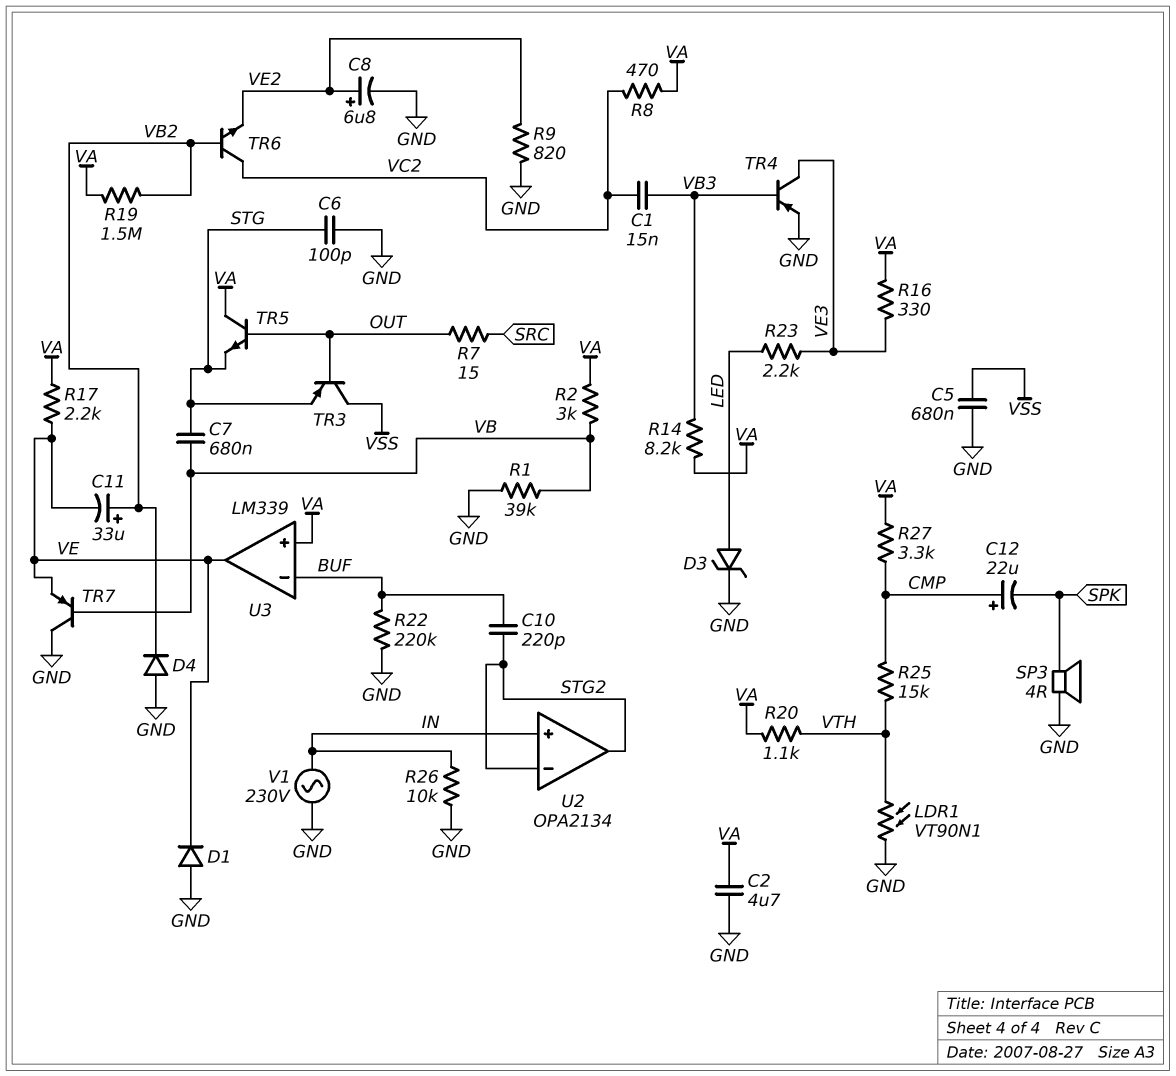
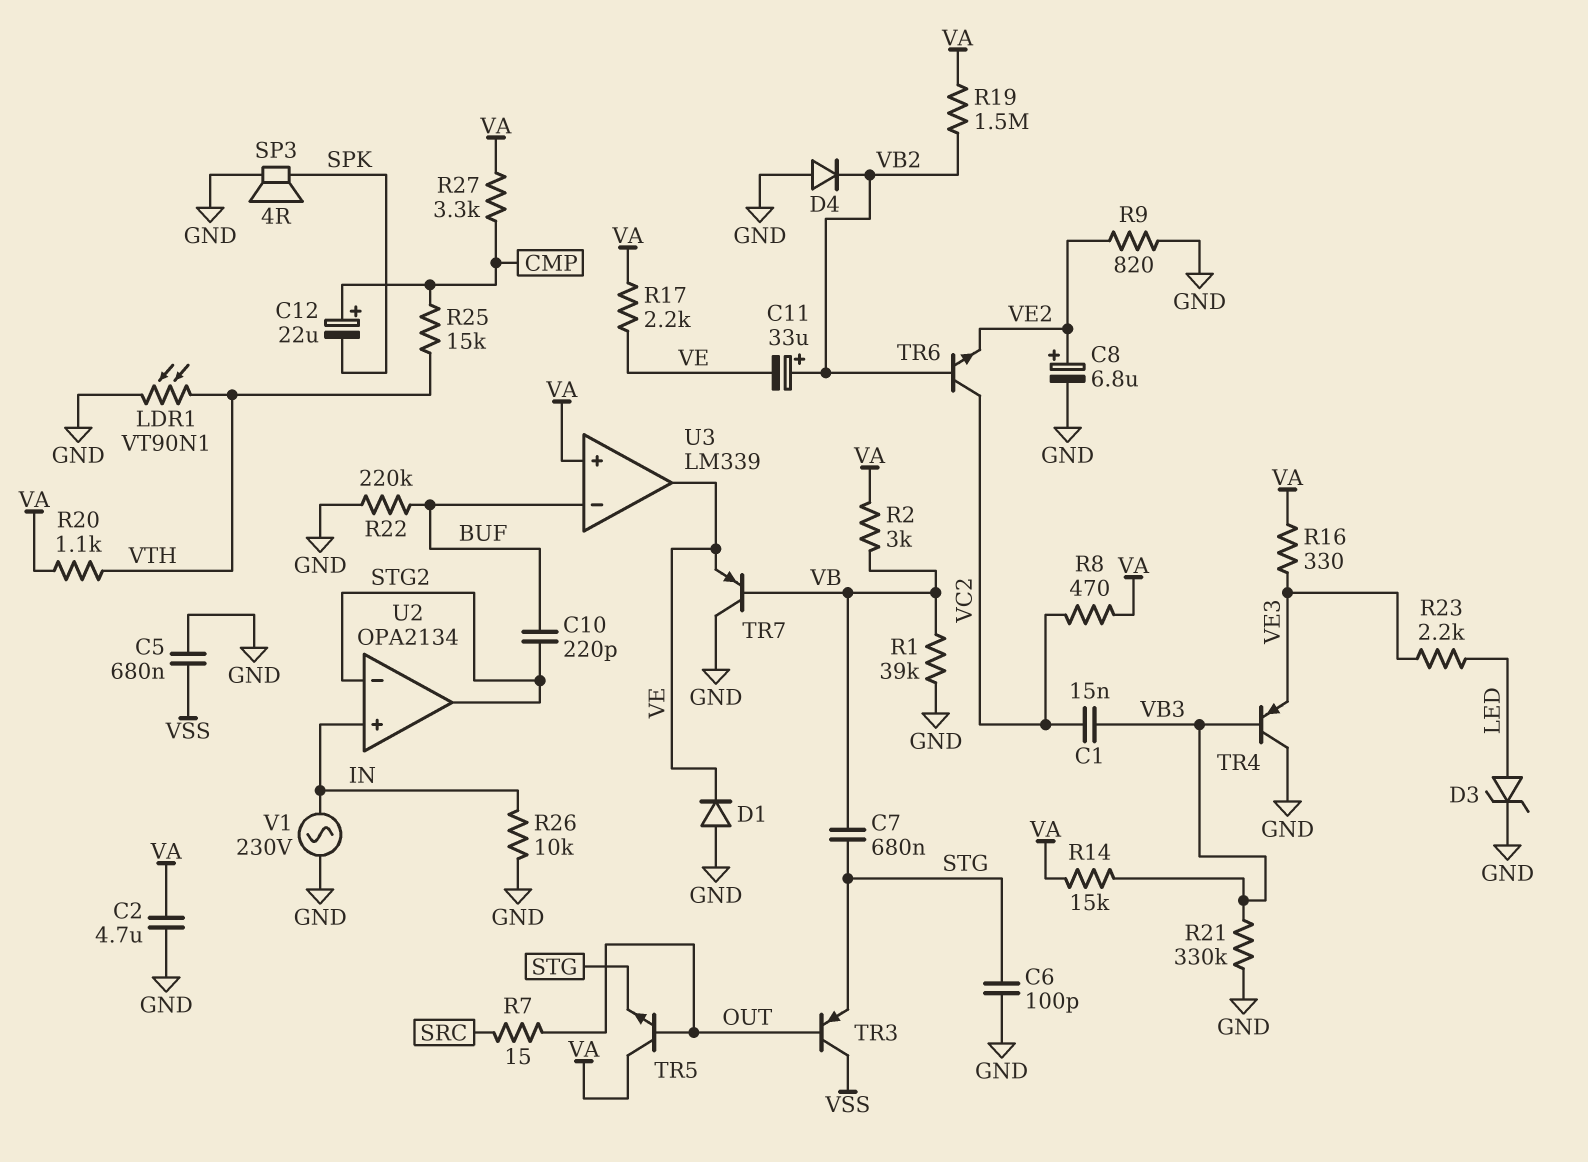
R14: 8.2k (VA, VB3) -> 15k (VA, VB3)
R21: none -> 330k (GND, VB3)
TR4: PNP (B VB3, C VE3, E GND) -> PNP (B VB3, C GND, E VE3)

